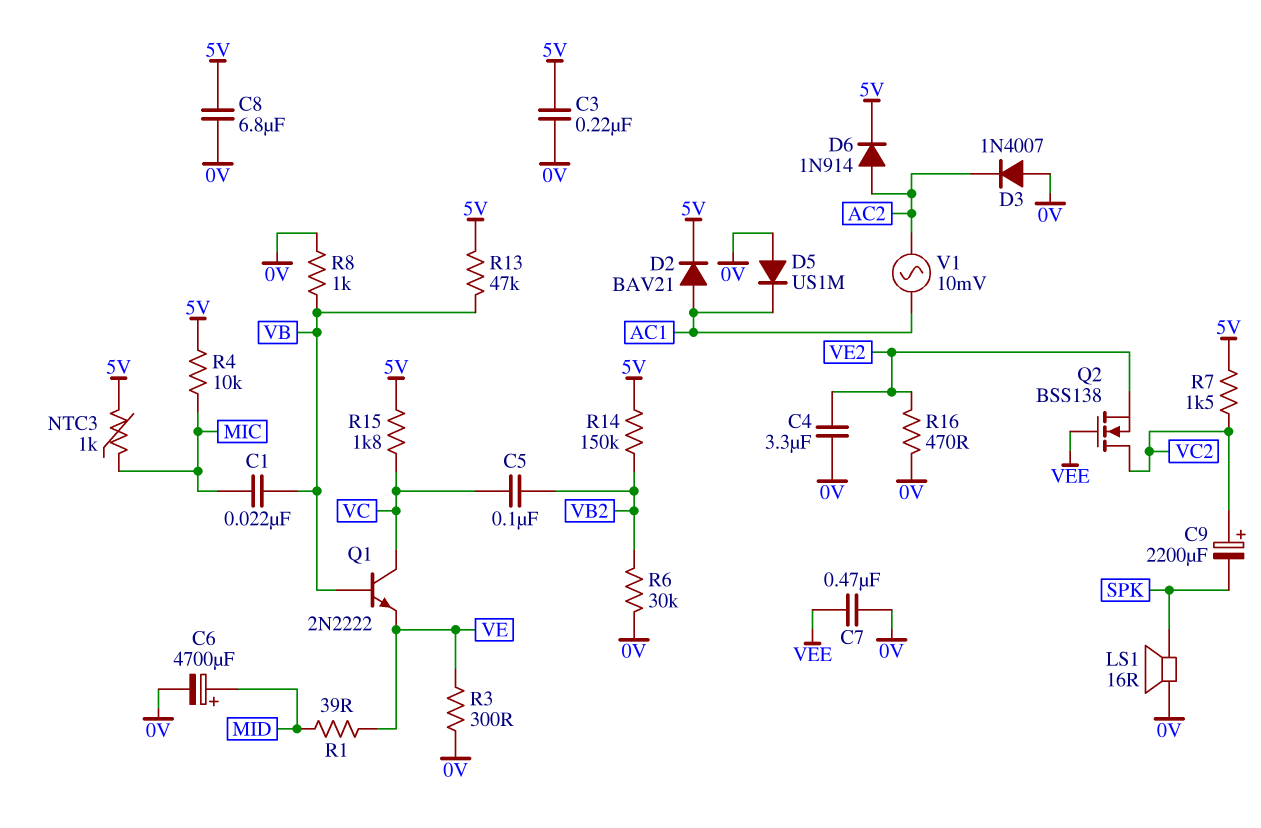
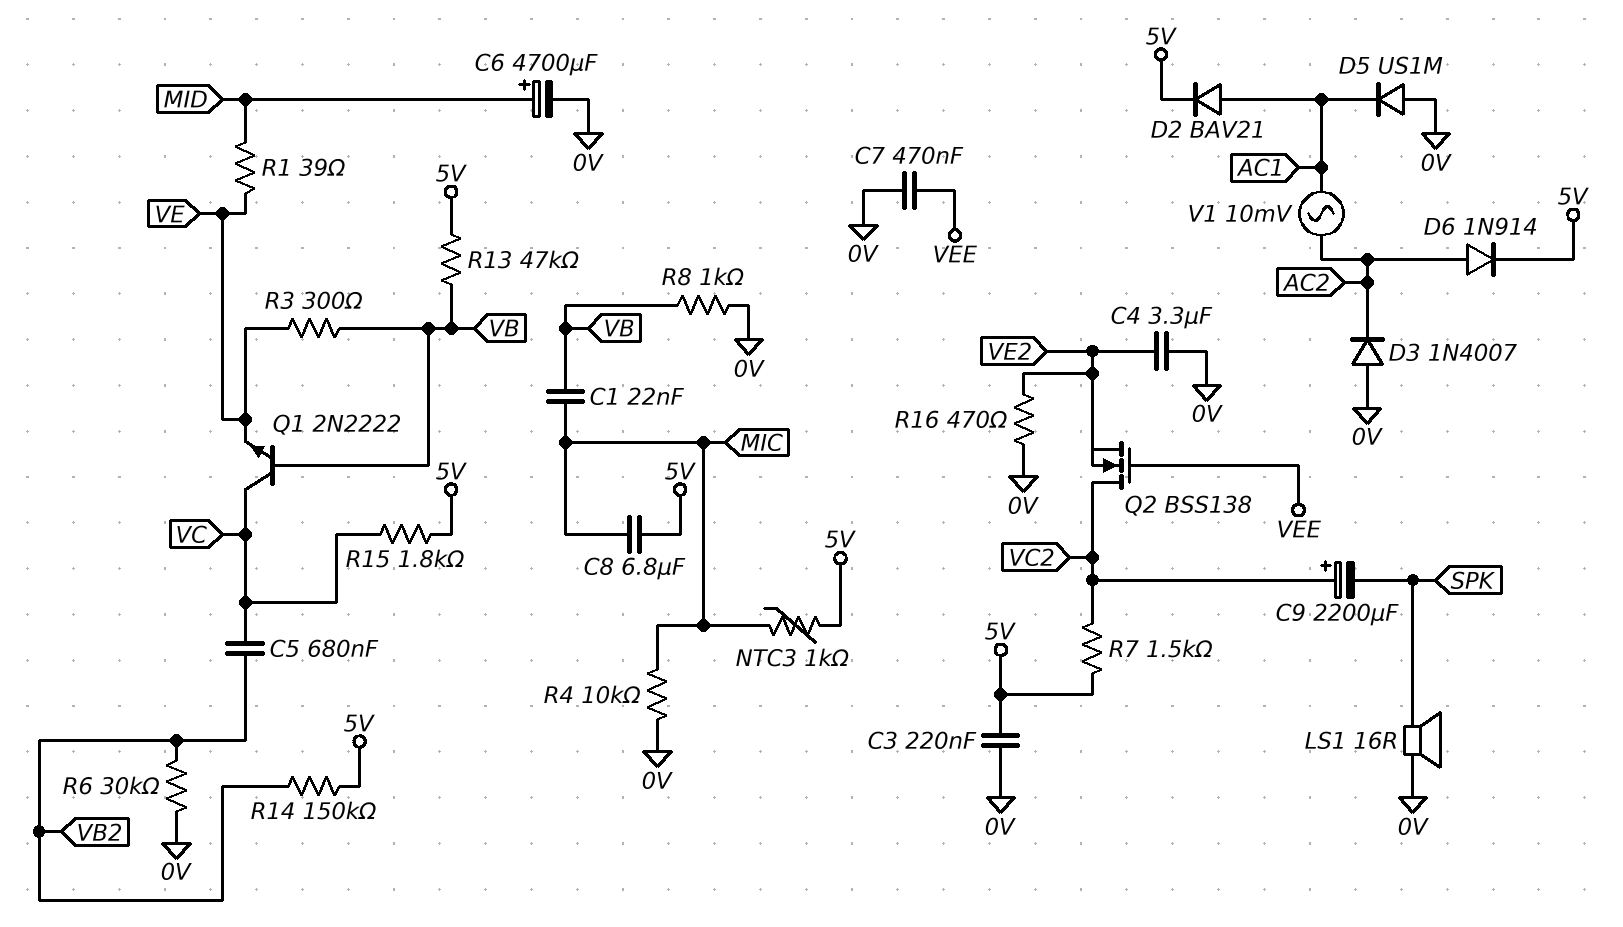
C5: 100nF (VB2, VC) -> 680nF (VB2, VC)
C8: 6.8uF (0V, 5V) -> 6.8uF (5V, MIC)
R3: 300 (0V, VE) -> 300 (VB, VE)
R4: 10k (5V, MIC) -> 10k (0V, MIC)

